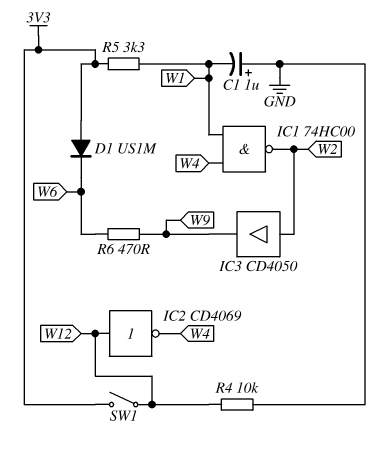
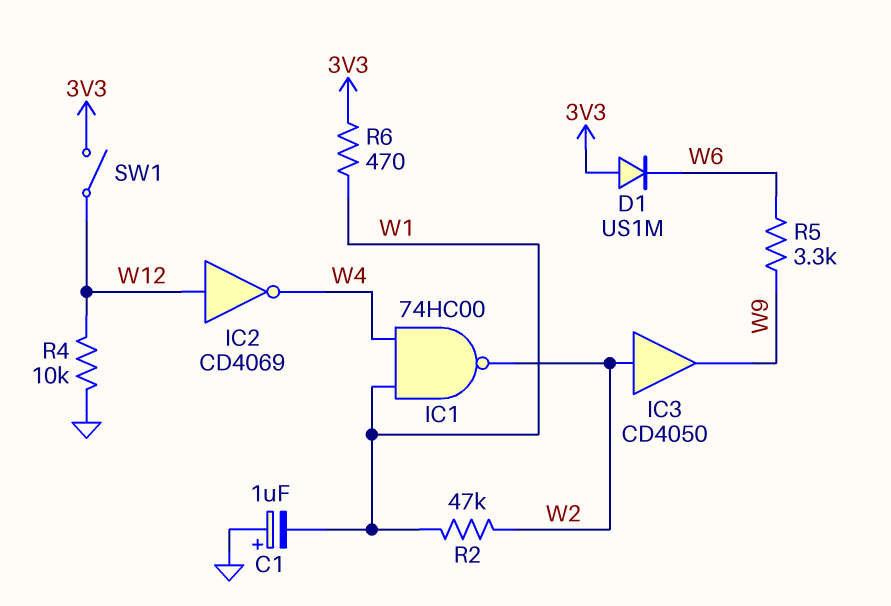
R2: none -> 47k (W1, W2)
R5: 3.3k (3V3, W1) -> 3.3k (W6, W9)
R6: 470 (W6, W9) -> 470 (3V3, W1)

